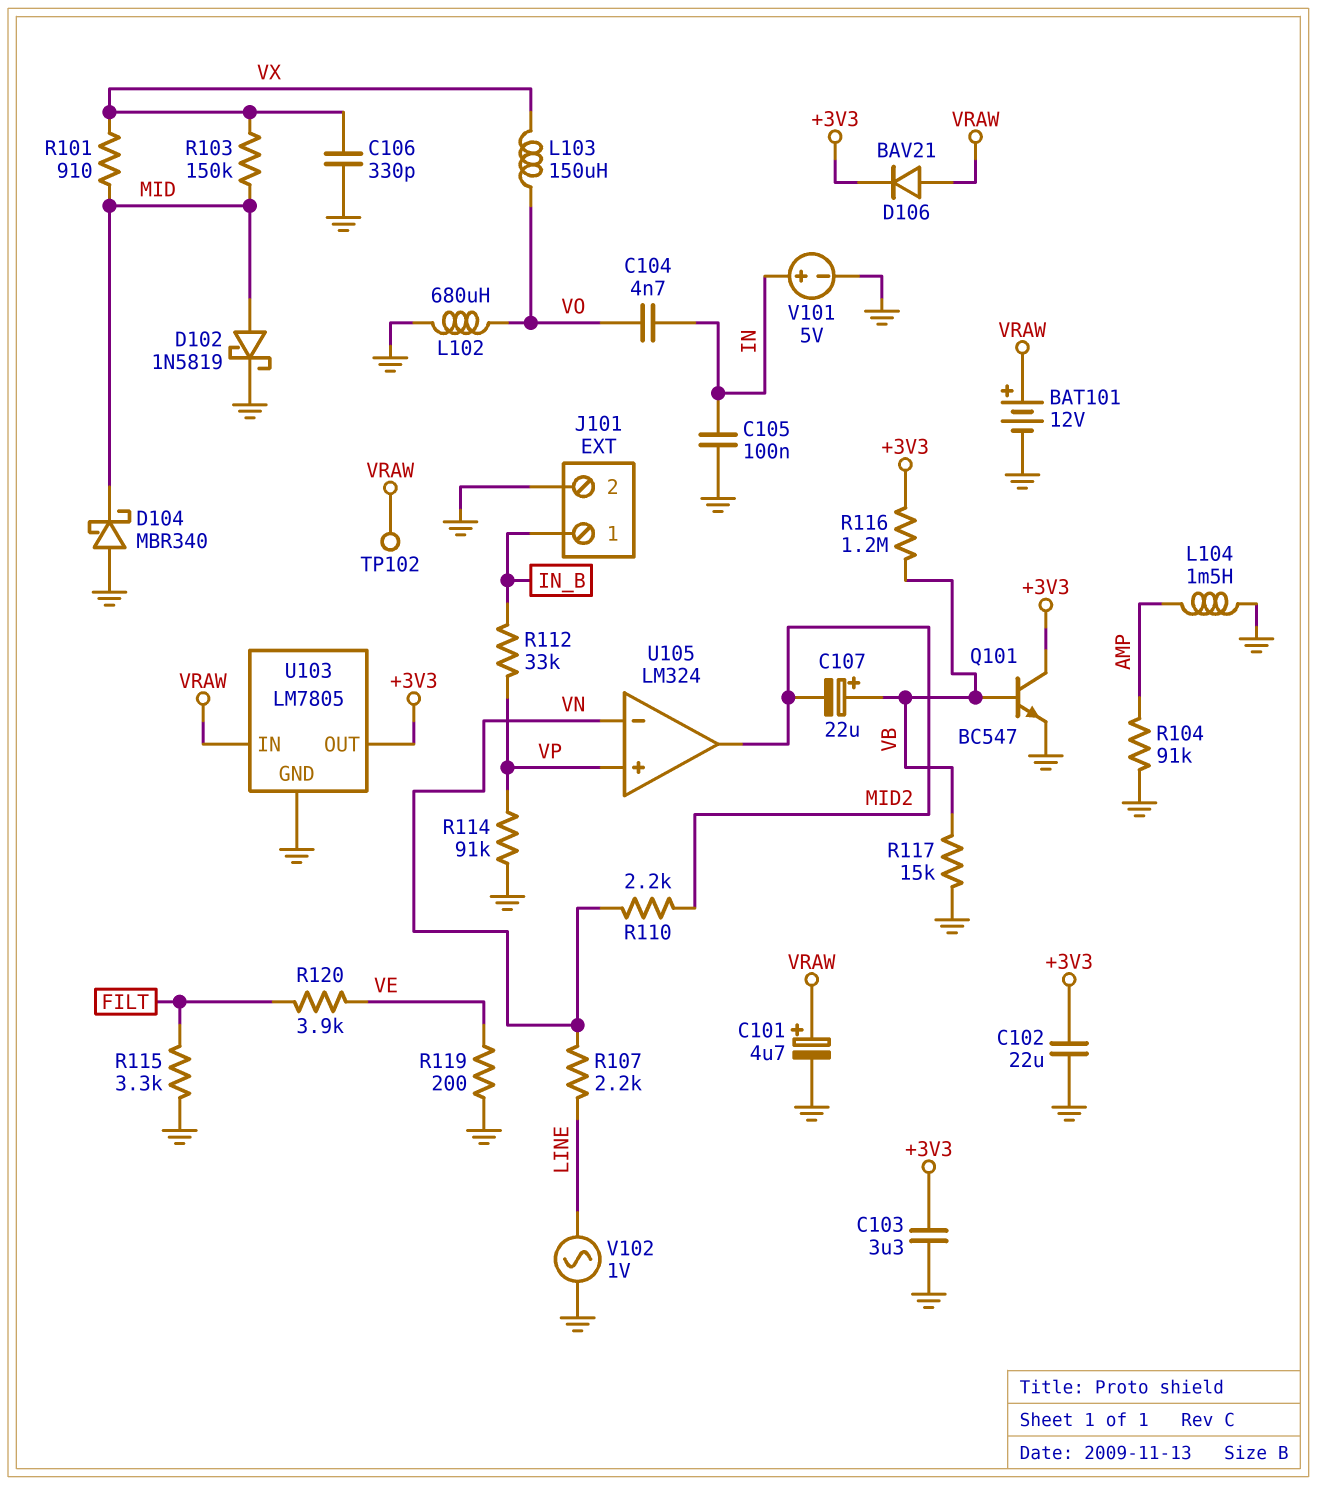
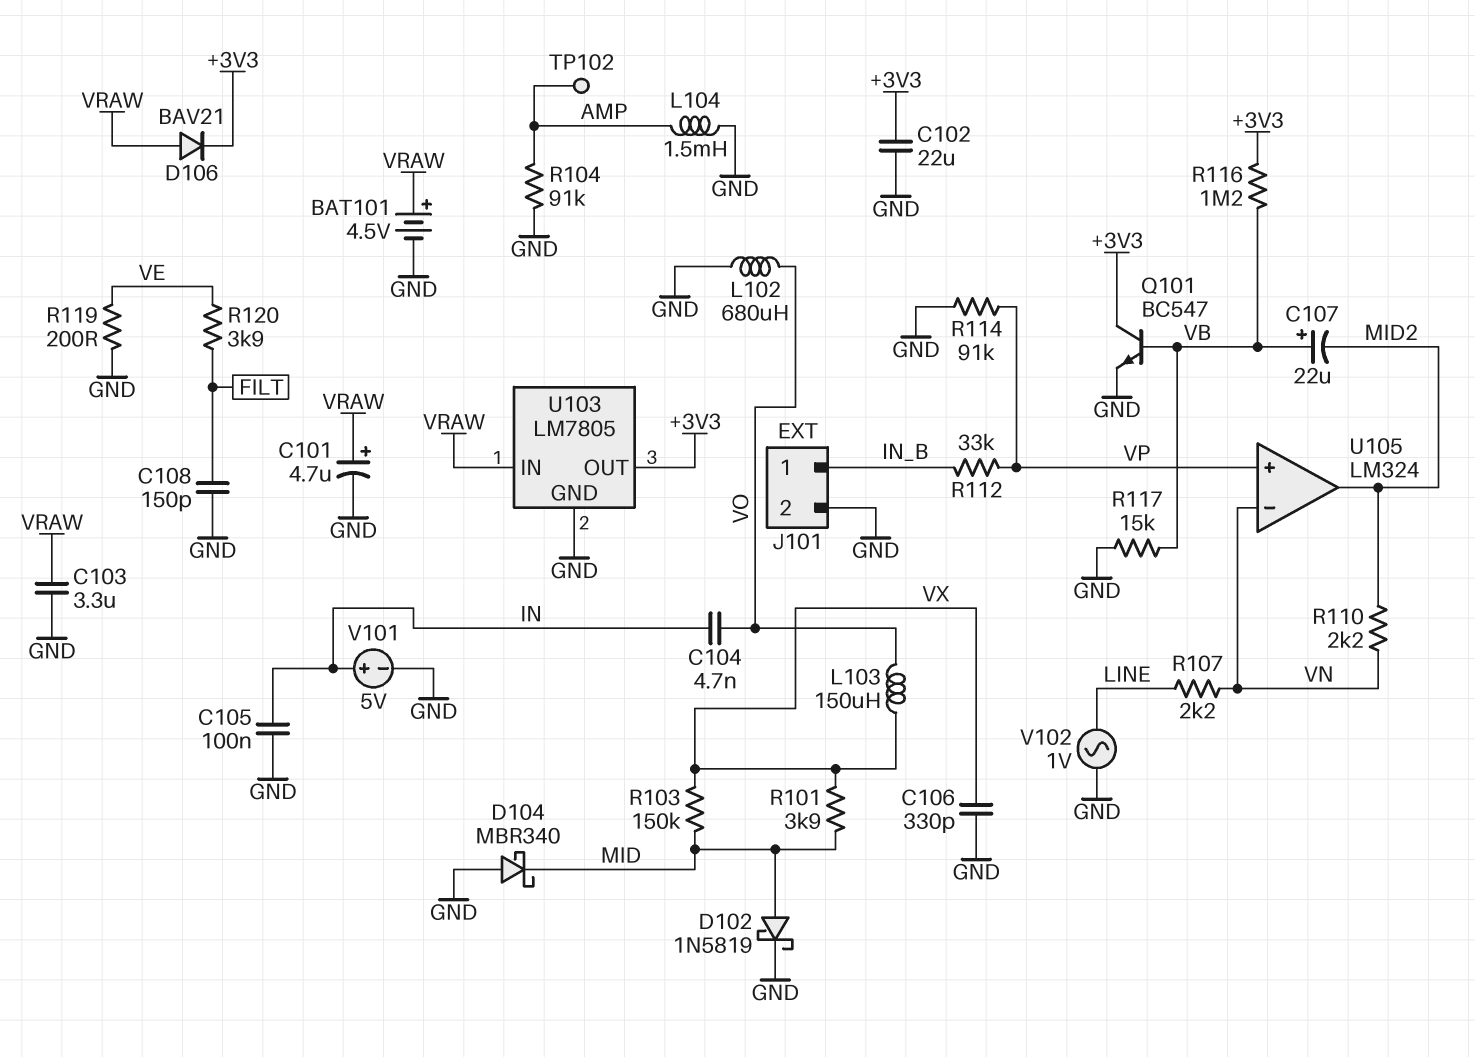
BAT101: 12V (plus VRAW, minus GND) -> 4.5V (plus VRAW, minus GND)
C103: 3.3uF (+3V3, GND) -> 3.3uF (GND, VRAW)
C108: none -> 150pF (FILT, GND)
R101: 910 (MID, VX) -> 3.9k (MID, VX)
R115: 3.3k (FILT, GND) -> none
TP102: test point (VRAW) -> test point (AMP)

